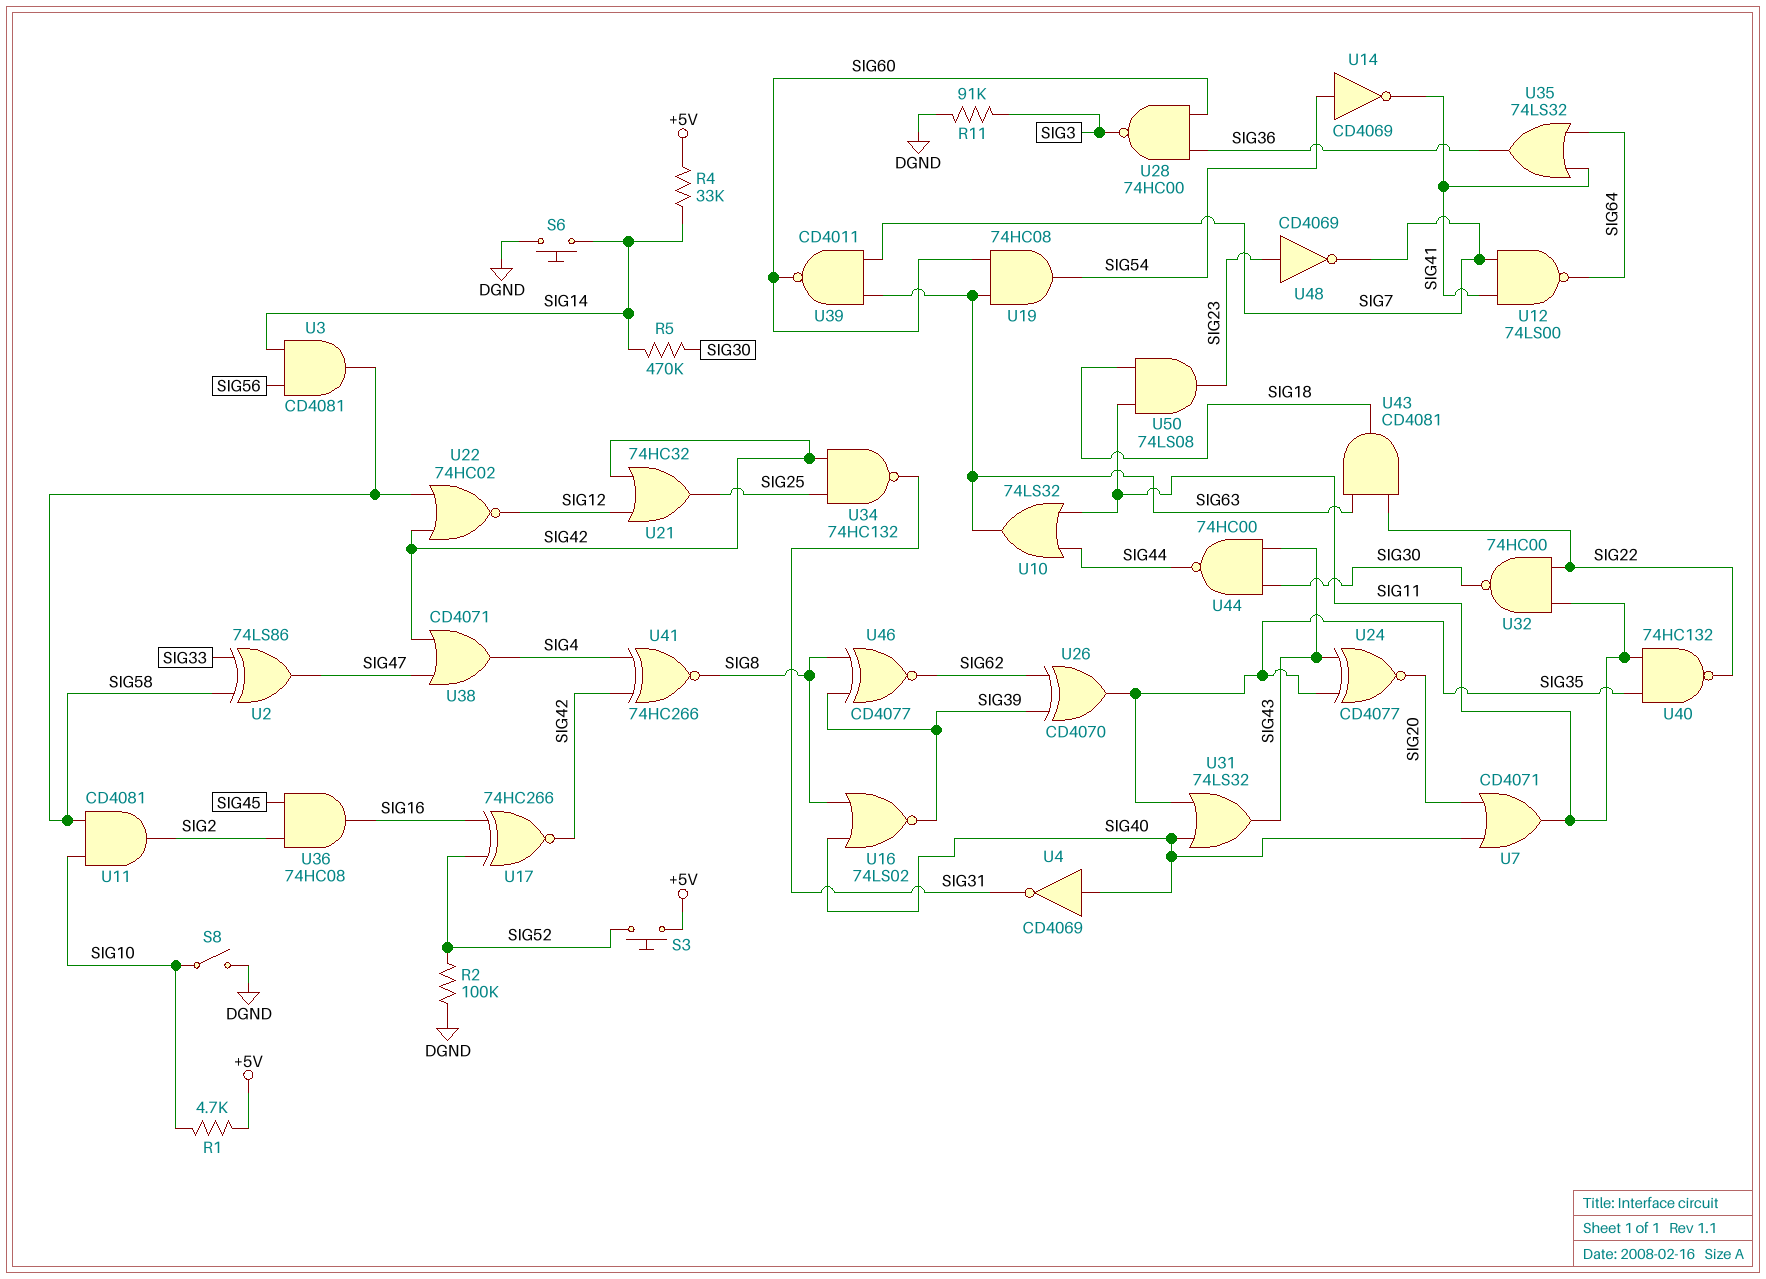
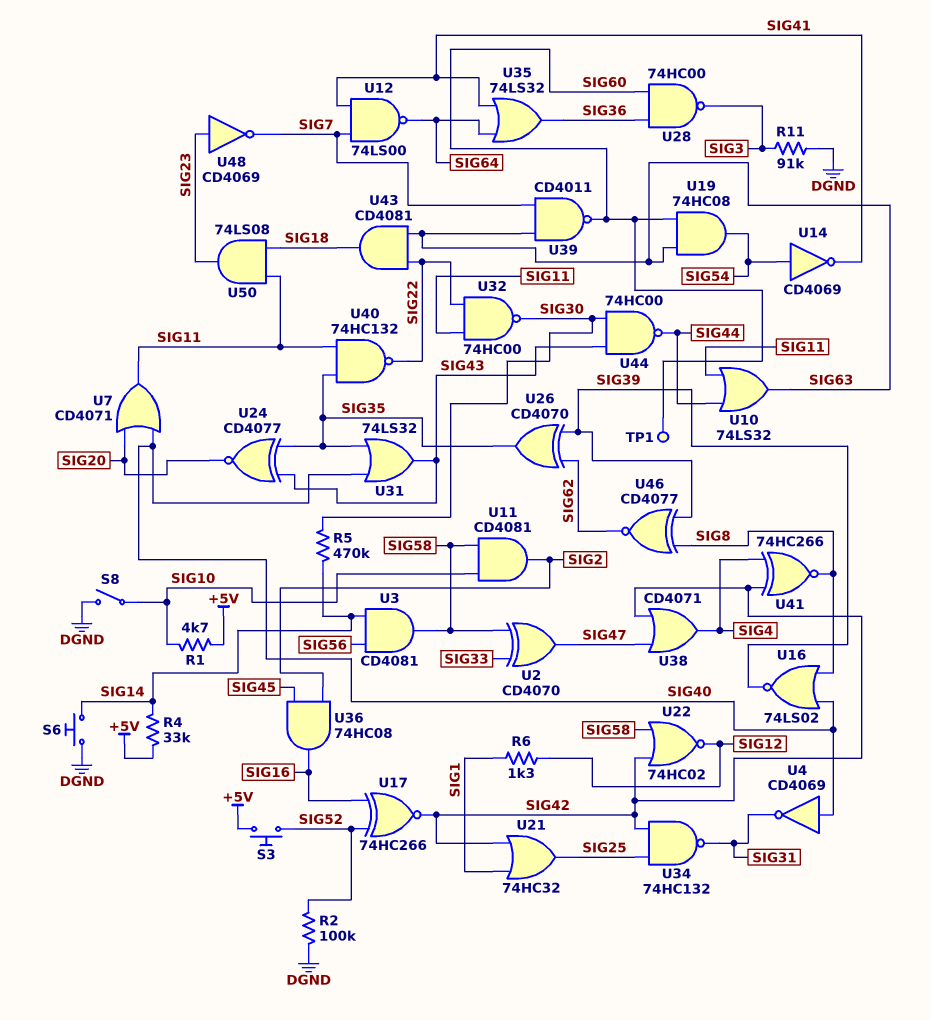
R6: none -> 1.3k (SIG1, SIG12)
TP1: none -> test point (SIG60)
U2: XOR 74LS86 (in SIG33, in SIG58, out SIG47) -> XOR CD4070 (in SIG33, in SIG58, out SIG47)
U21: OR 74HC32 (in SIG12, in SIG42, out SIG25) -> OR 74HC32 (in SIG1, in SIG42, out SIG25)

